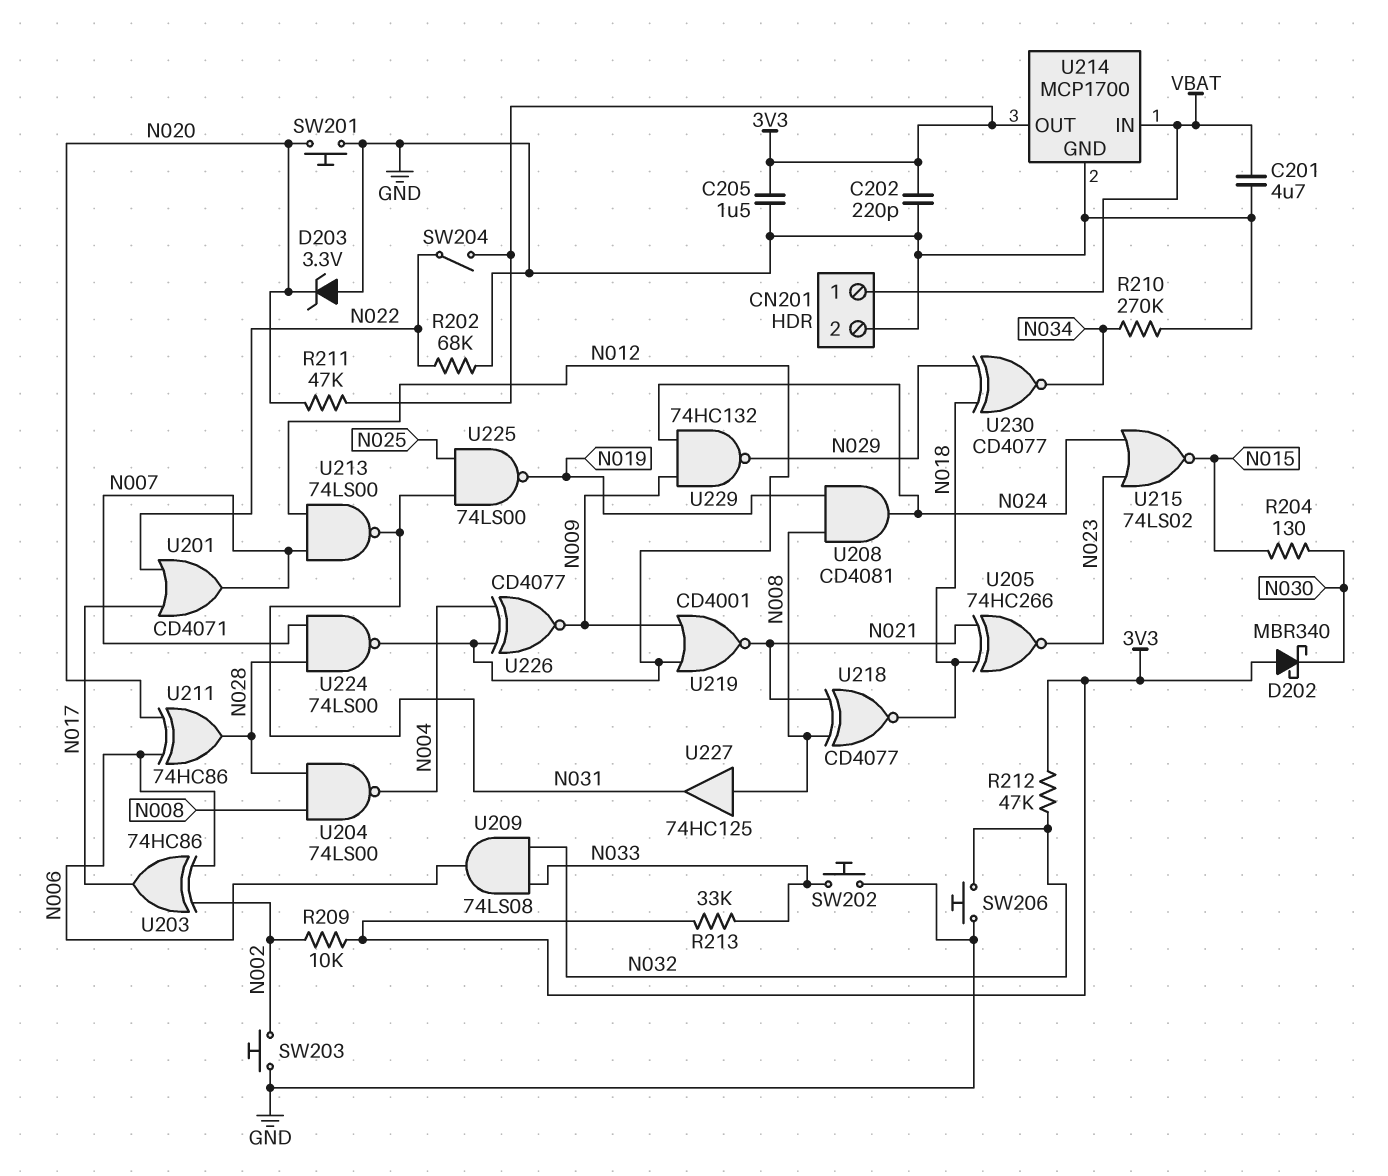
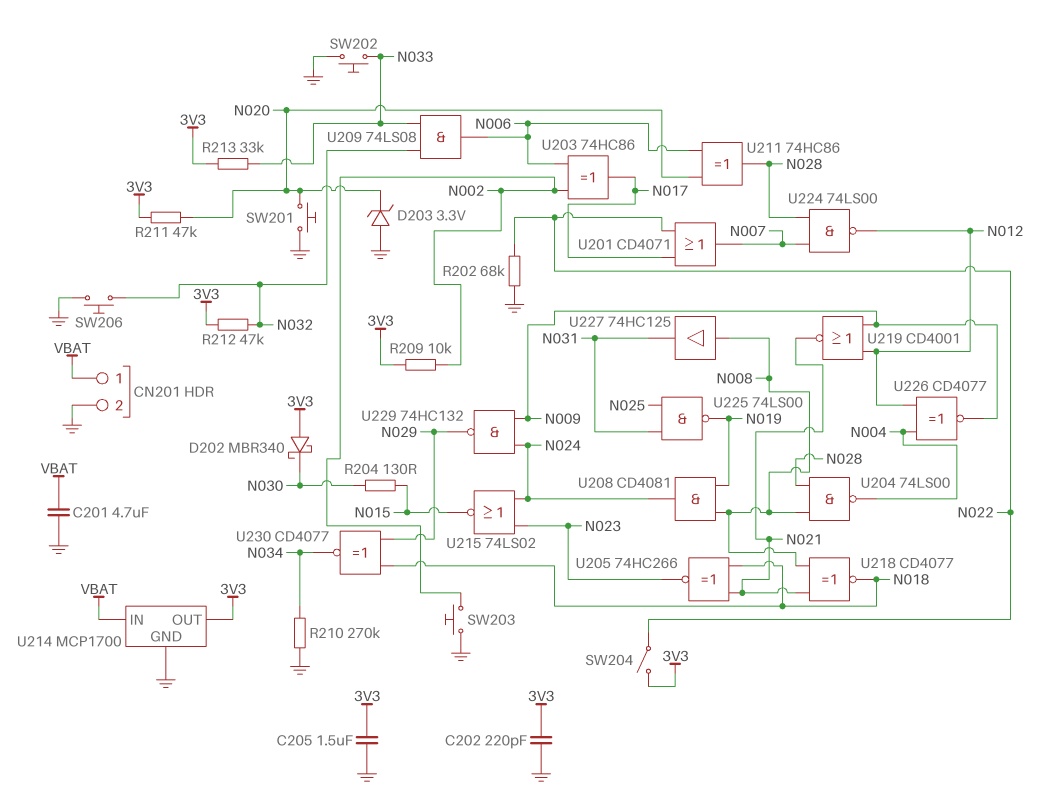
U213: NAND 74LS00 (in N007, in N012, out N031) -> none

